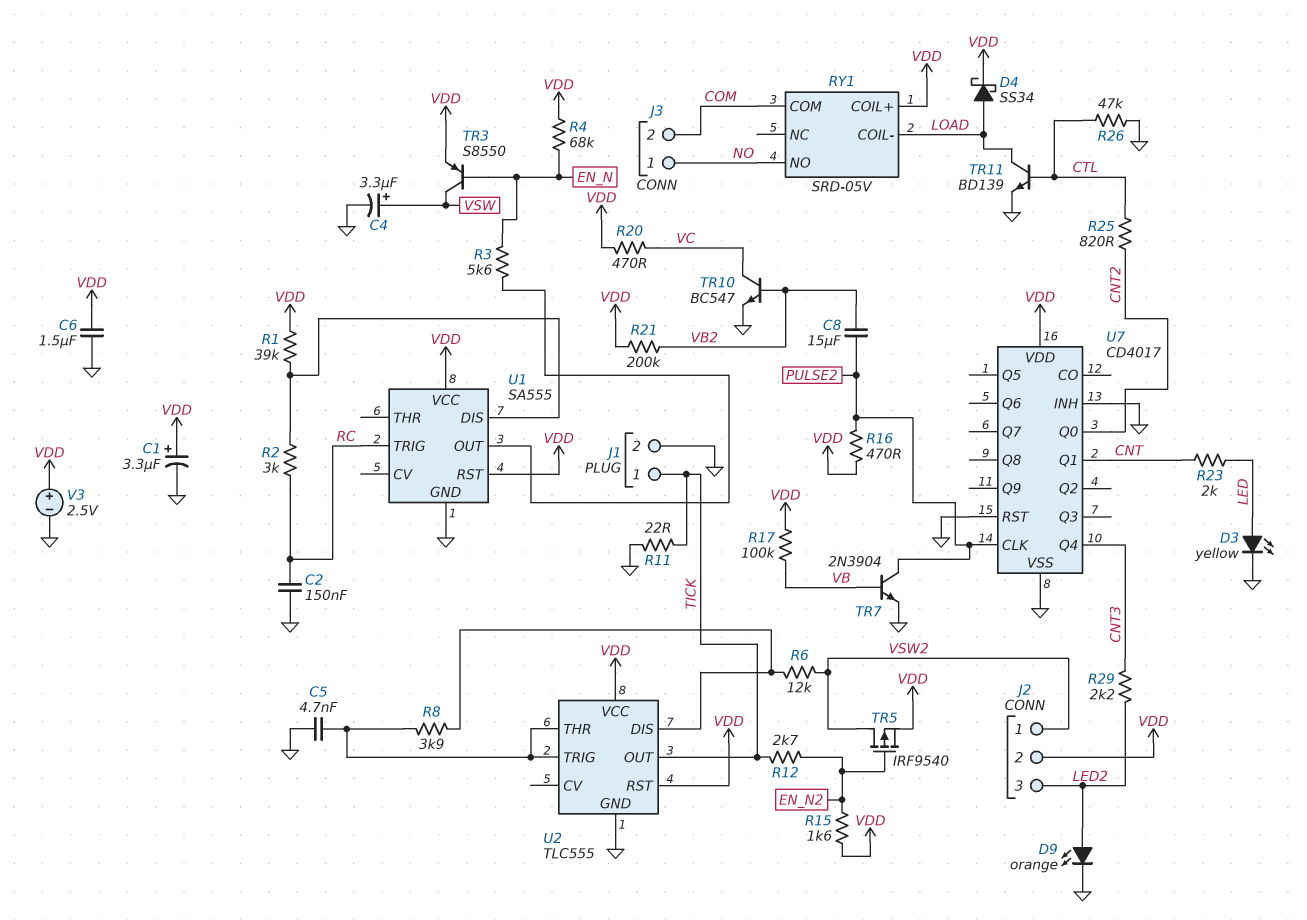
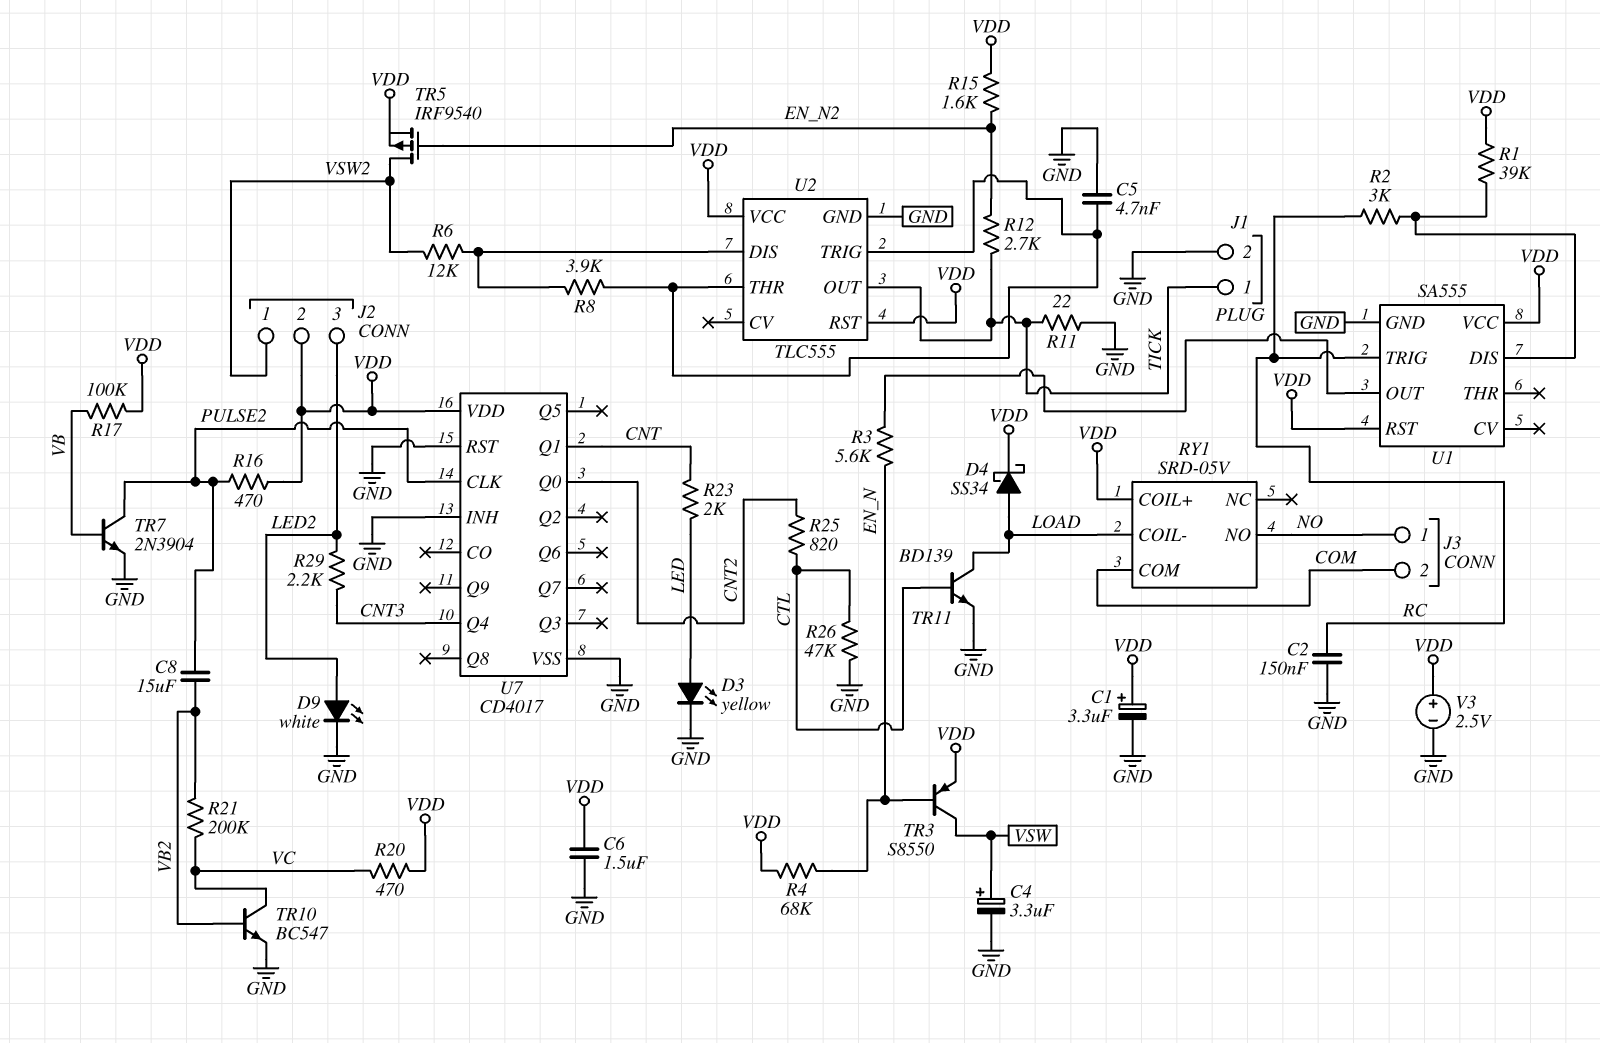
D9: LED orange (A LED2, K GND) -> LED white (A LED2, K GND)
R21: 200k (VB2, VDD) -> 200k (VB2, VC)

